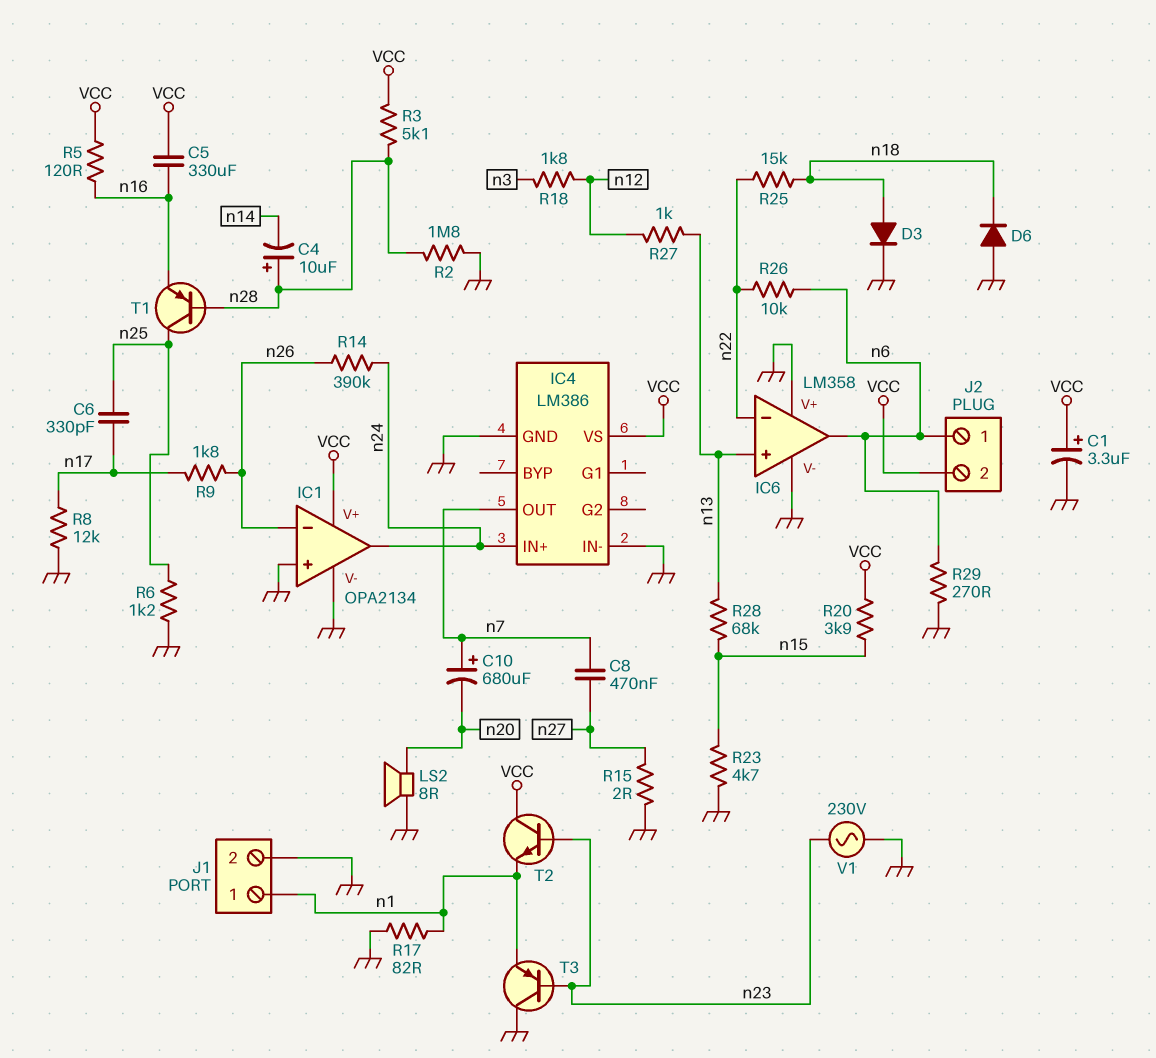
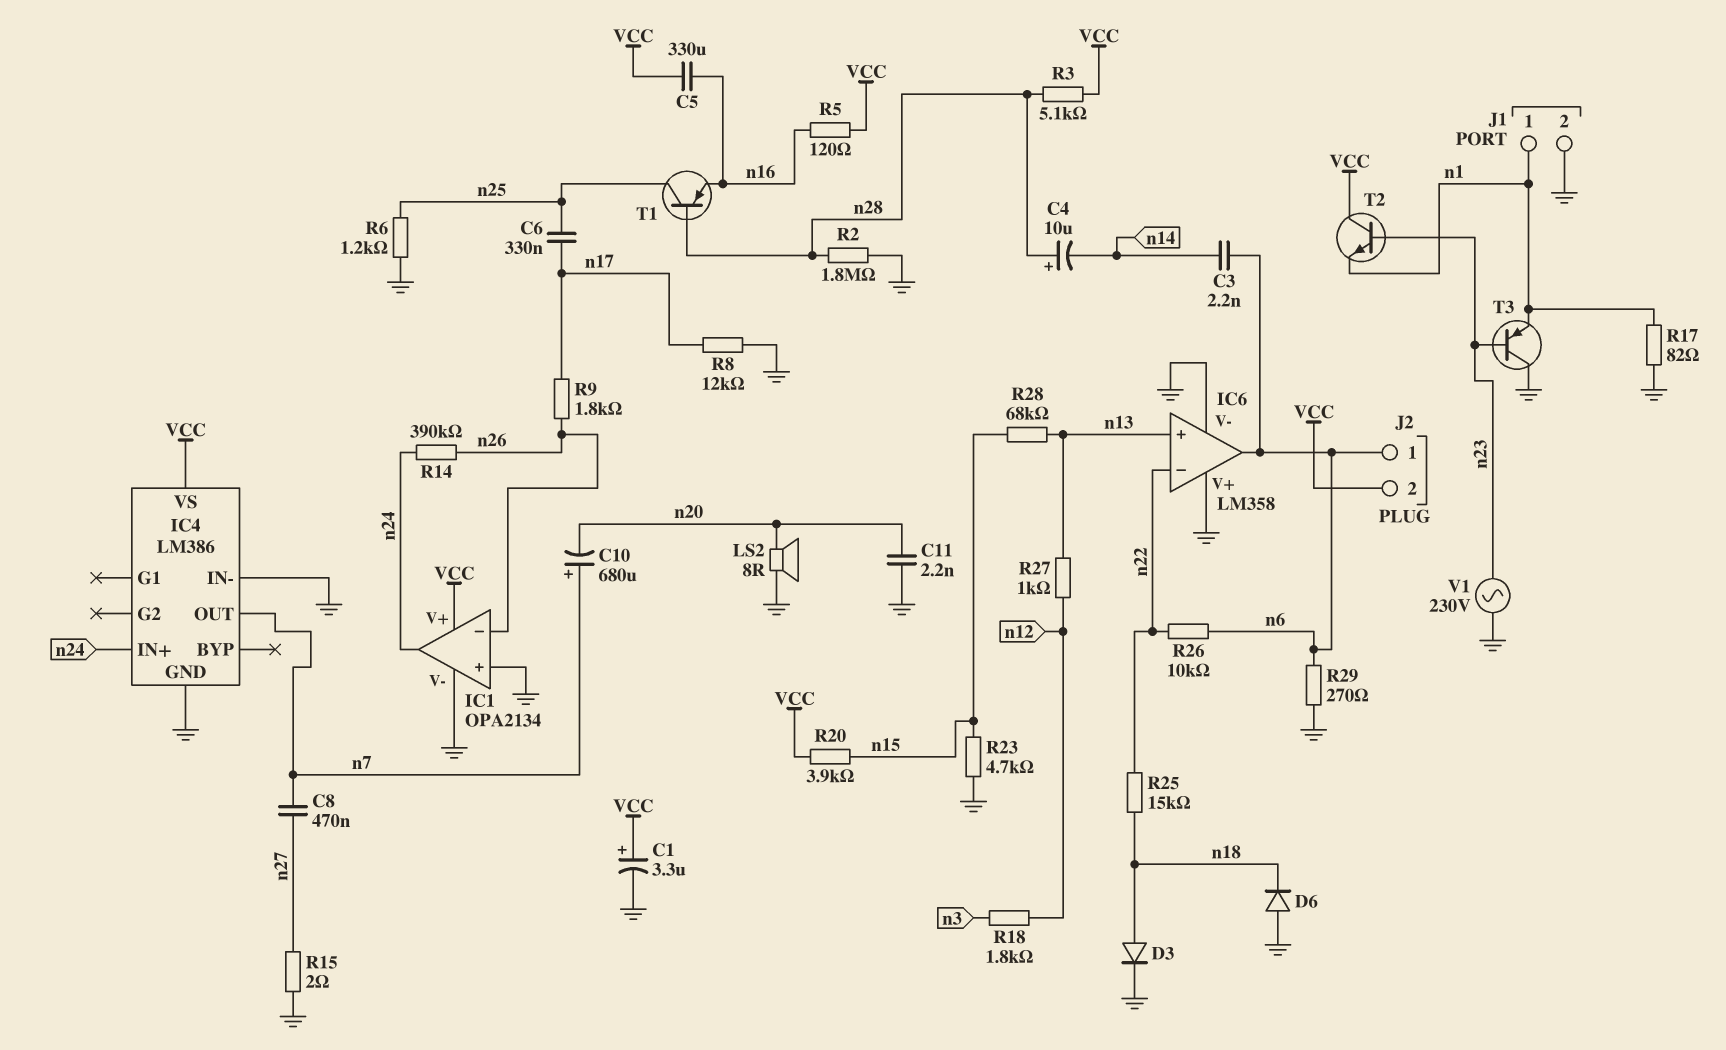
C3: none -> 2.2nF (n6, n14)
C6: 330pF (n17, n25) -> 330nF (n17, n25)
C11: none -> 2.2nF (GND, n20)

